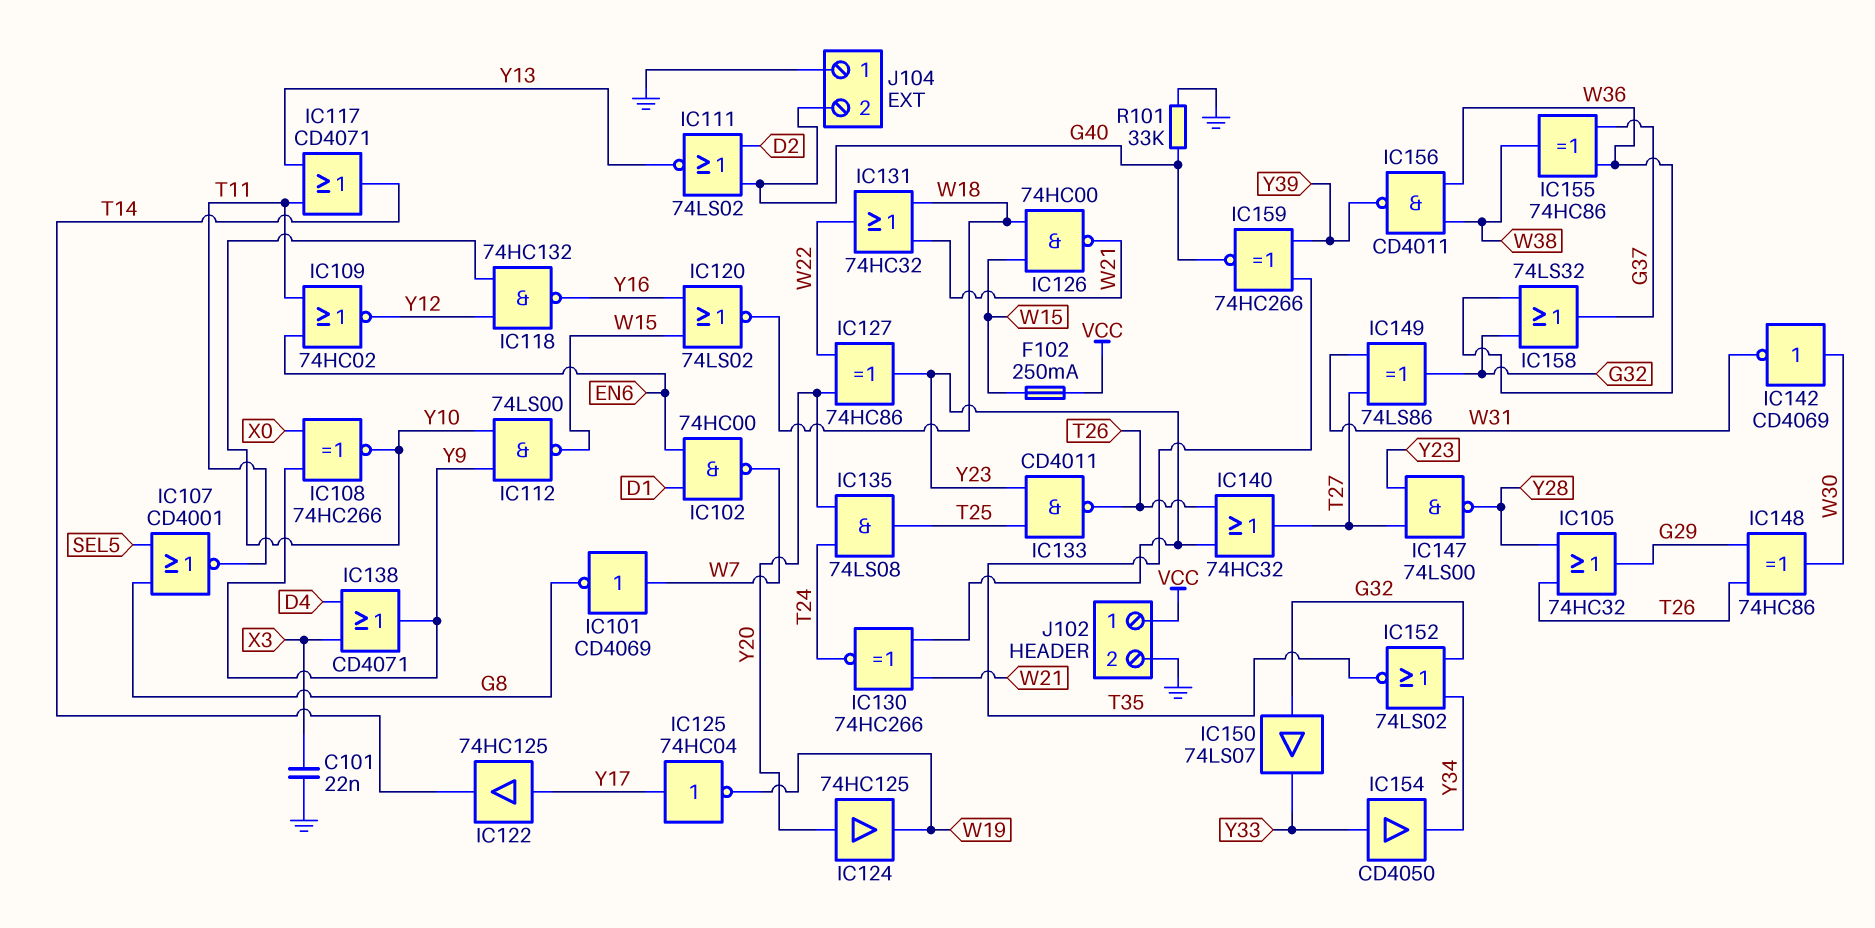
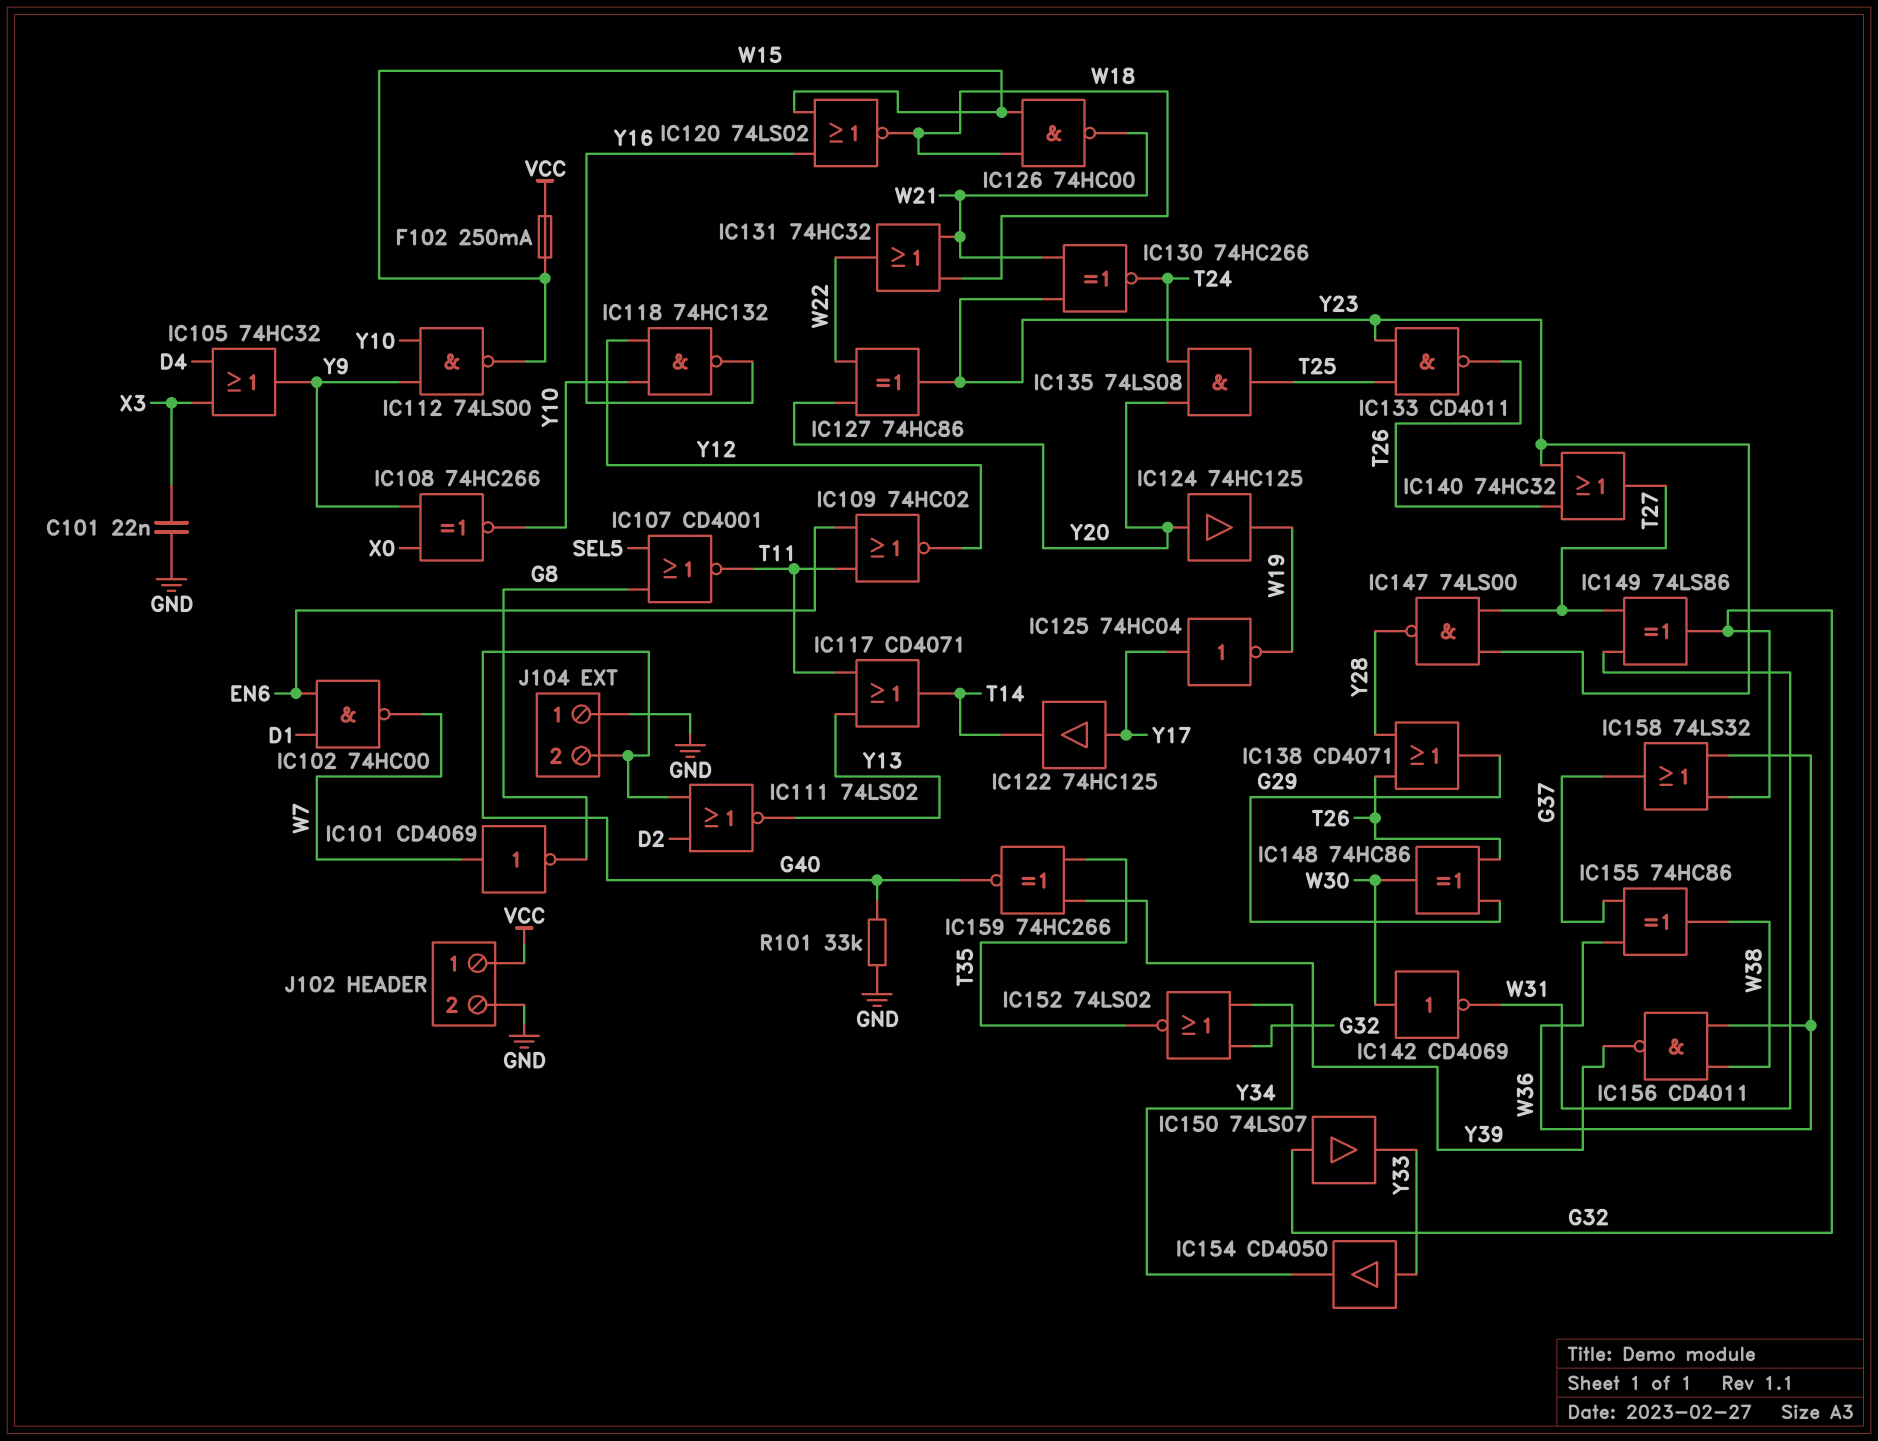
IC105: OR 74HC32 (in T26, in Y28, out G29) -> OR 74HC32 (in D4, in X3, out Y9)
IC138: OR CD4071 (in D4, in X3, out Y9) -> OR CD4071 (in T26, in Y28, out G29)

